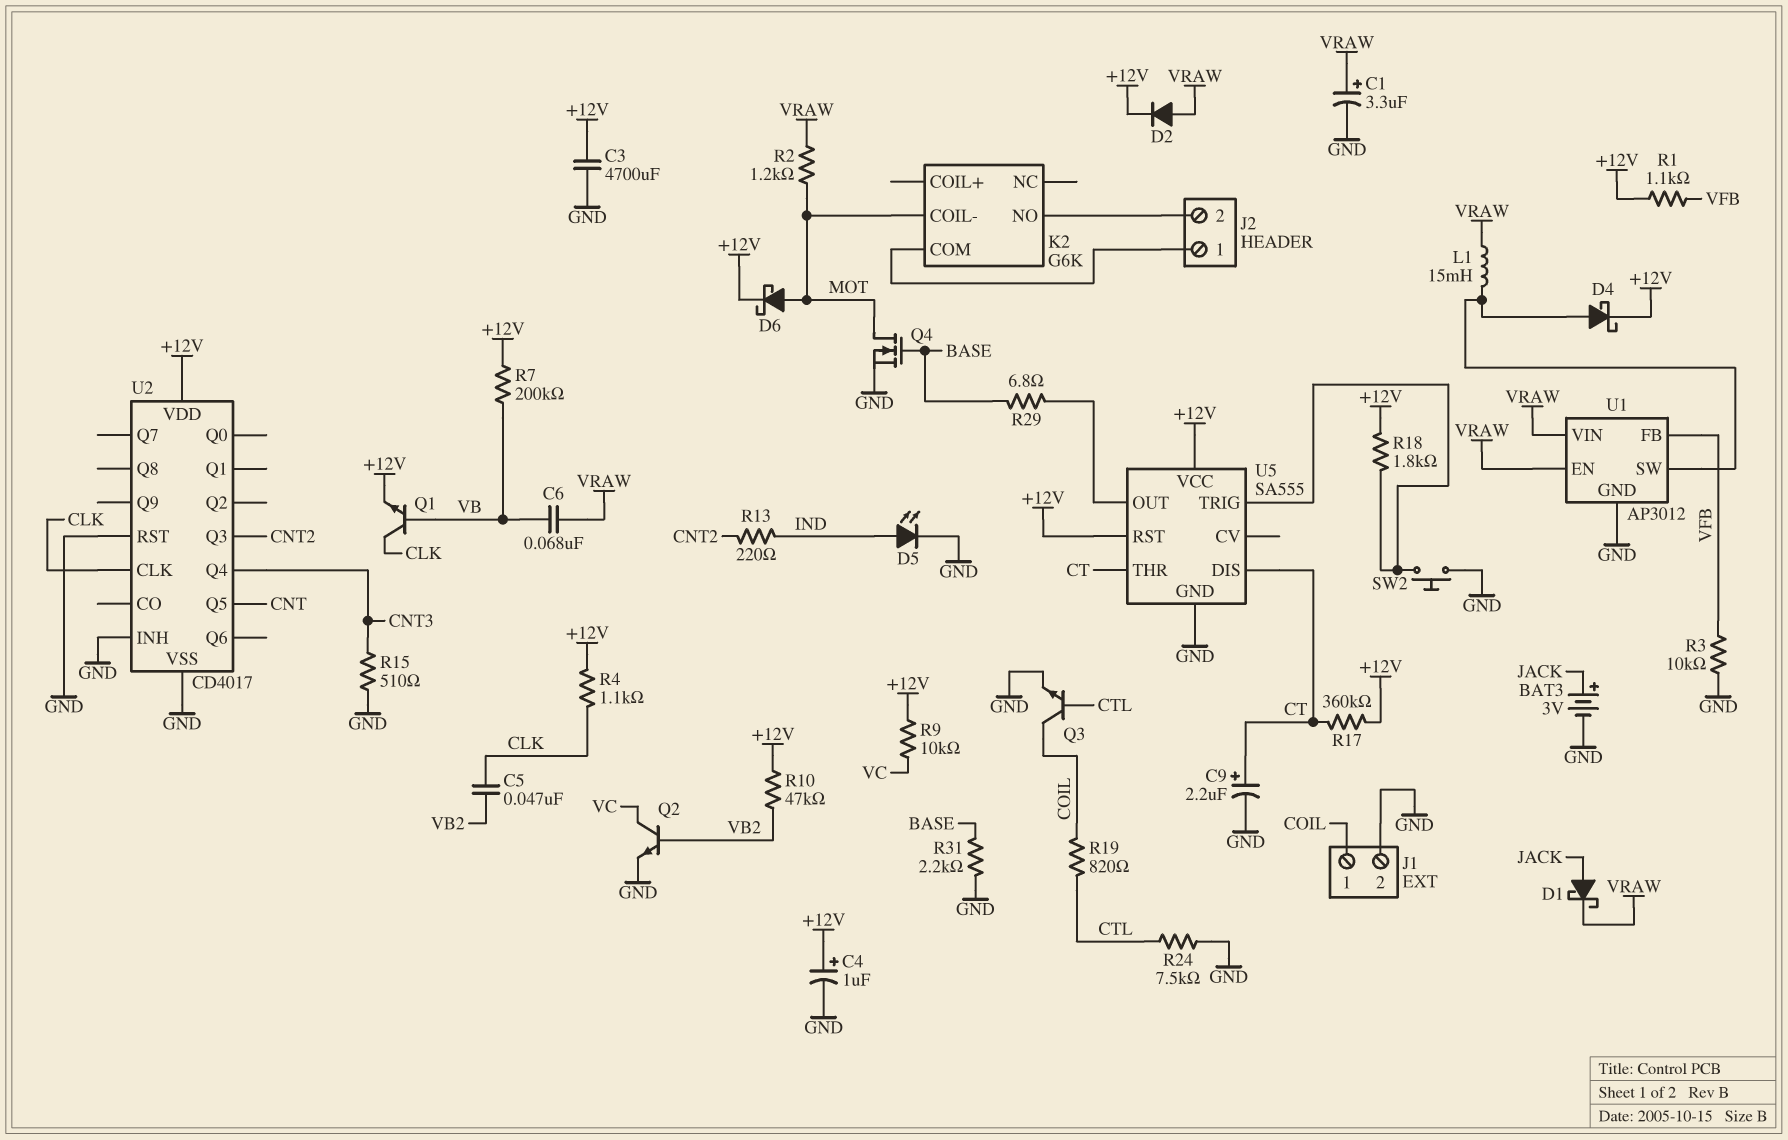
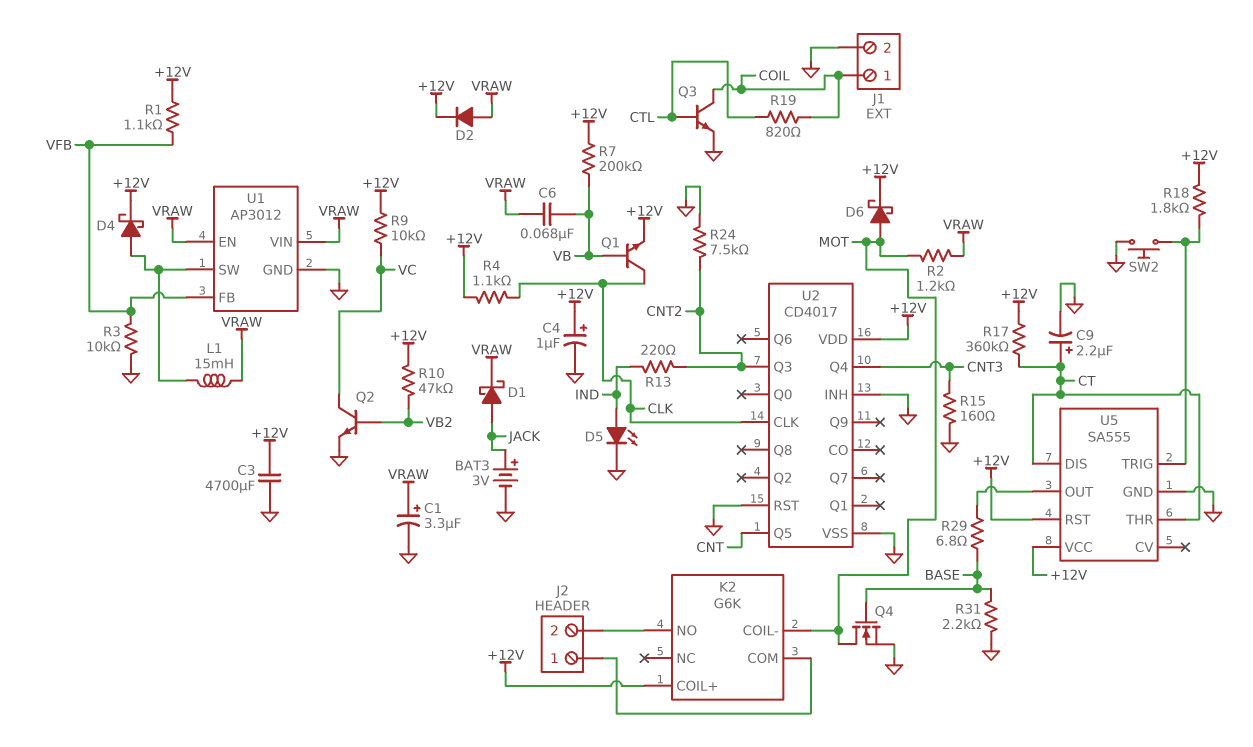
C5: 47nF (CLK, VB2) -> none
K2 pin COIL+: none -> +12V
R15: 510 (CNT3, GND) -> 160 (CNT3, GND)
R24: 7.5k (CTL, GND) -> 7.5k (CNT2, GND)

